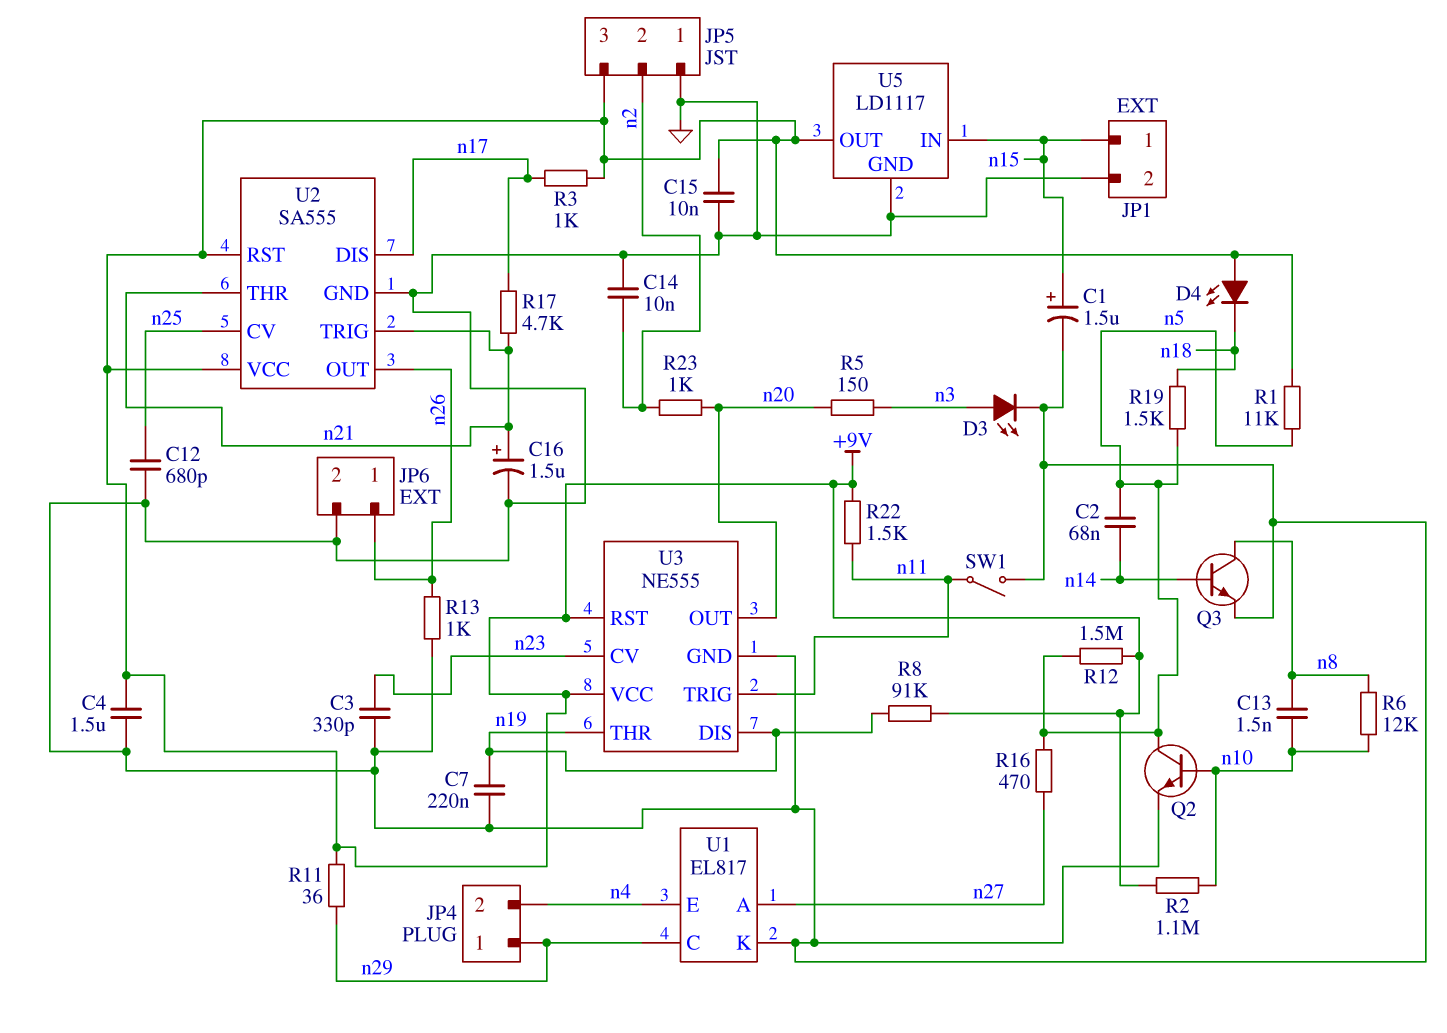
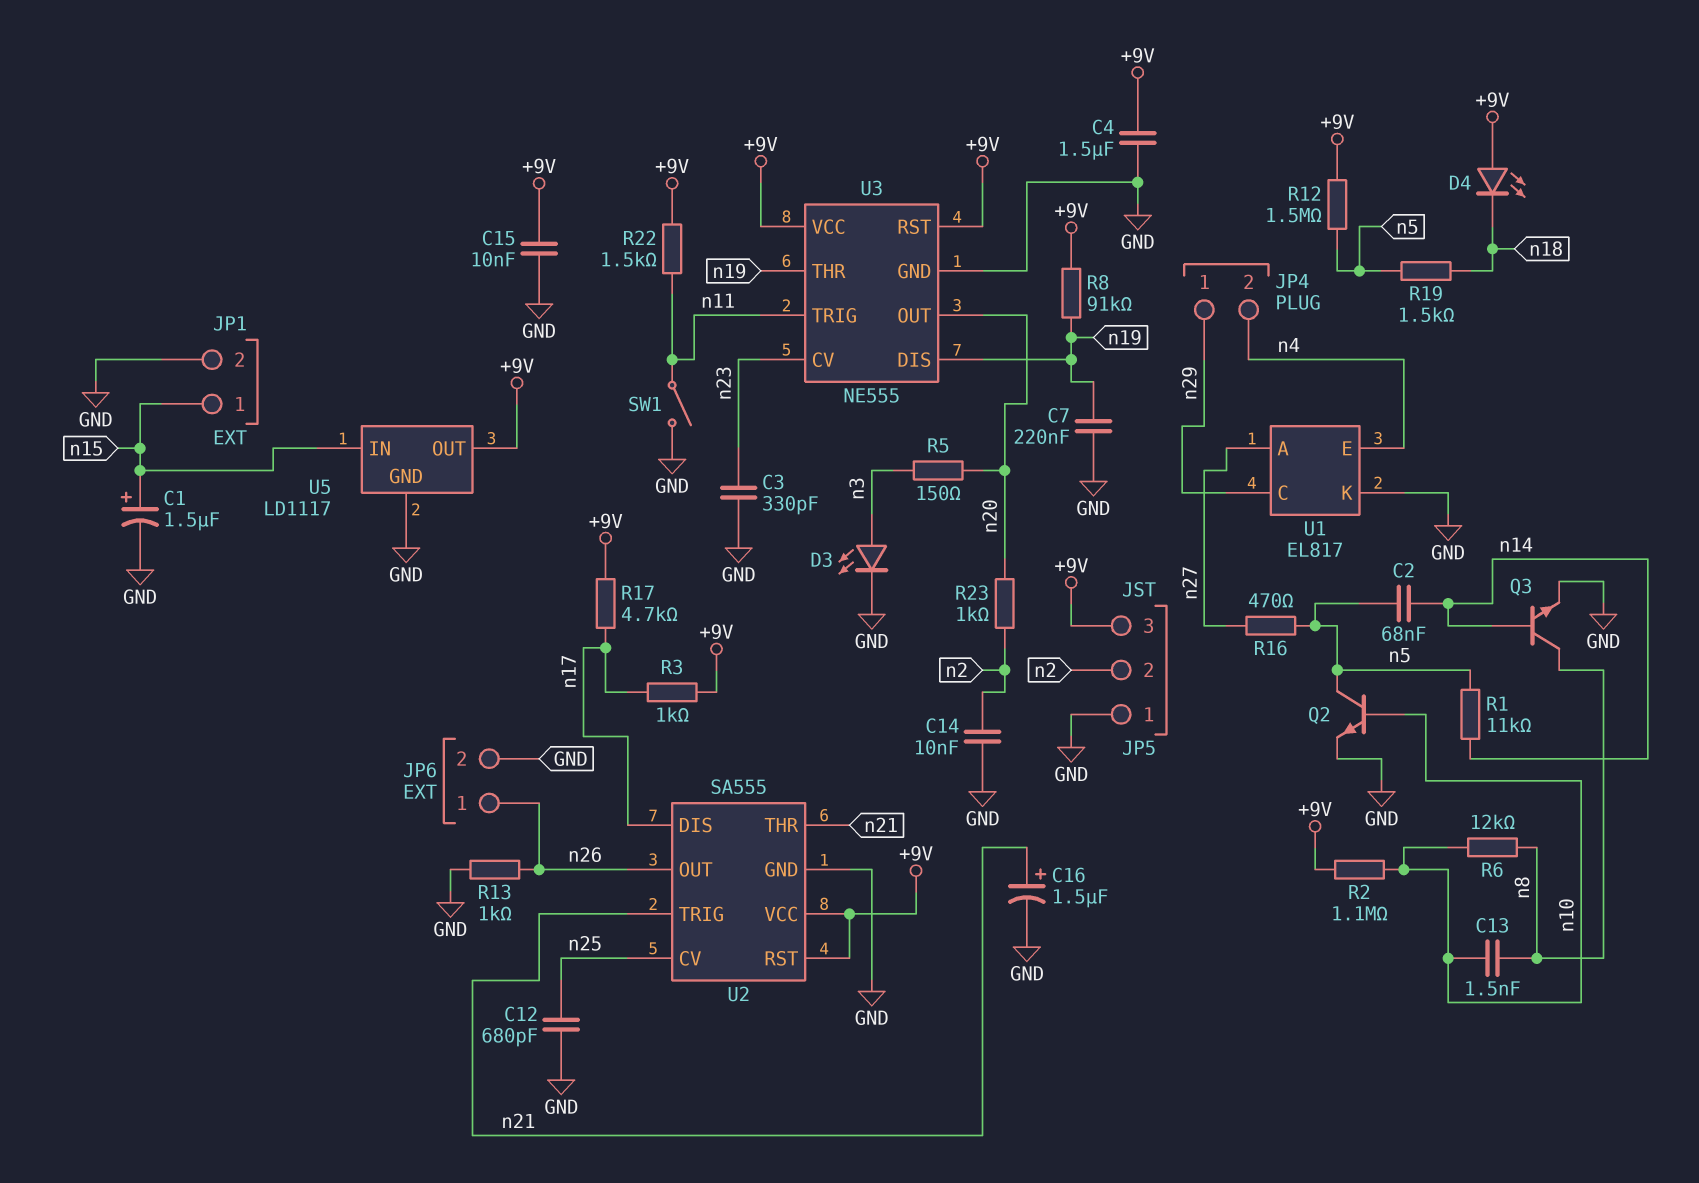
R1: 11k (+9V, n5) -> 11k (n5, n14)
R11: 36 (+9V, n29) -> none
R17: 4.7k (n17, n21) -> 4.7k (+9V, n17)

